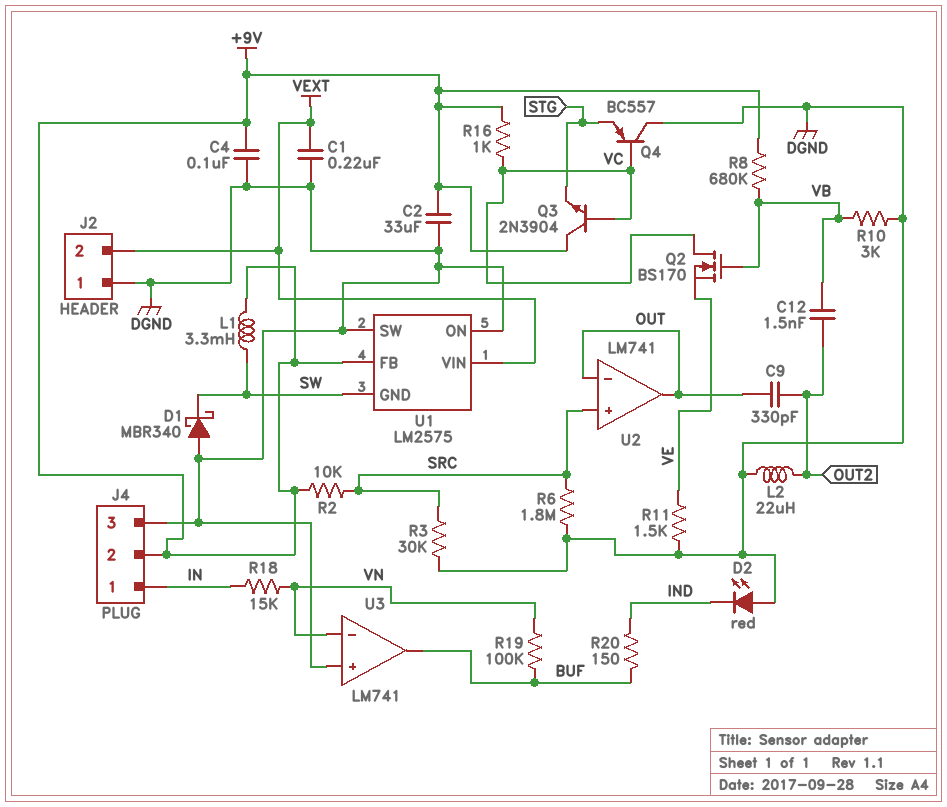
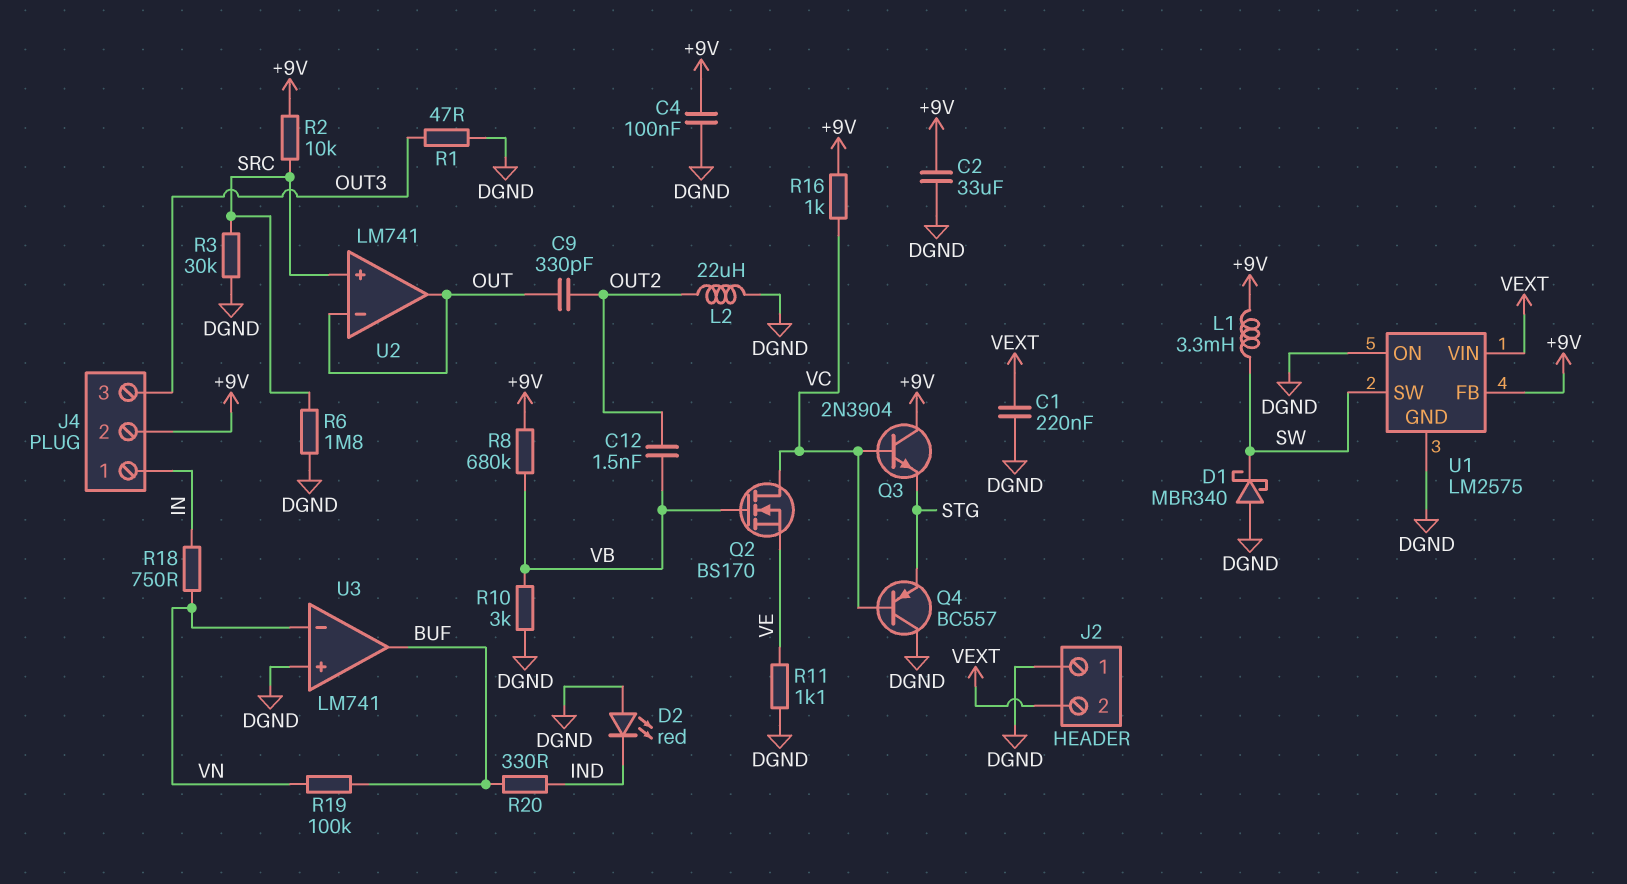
J4 pin 3: DGND -> OUT3
R1: none -> 47 (DGND, OUT3)
R11: 1.5k (DGND, VE) -> 1.1k (DGND, VE)
R18: 15k (IN, VN) -> 750 (IN, VN)
R20: 150 (BUF, IND) -> 330 (BUF, IND)
U1 pin GND: SW -> DGND
U1 pin SW: DGND -> SW

